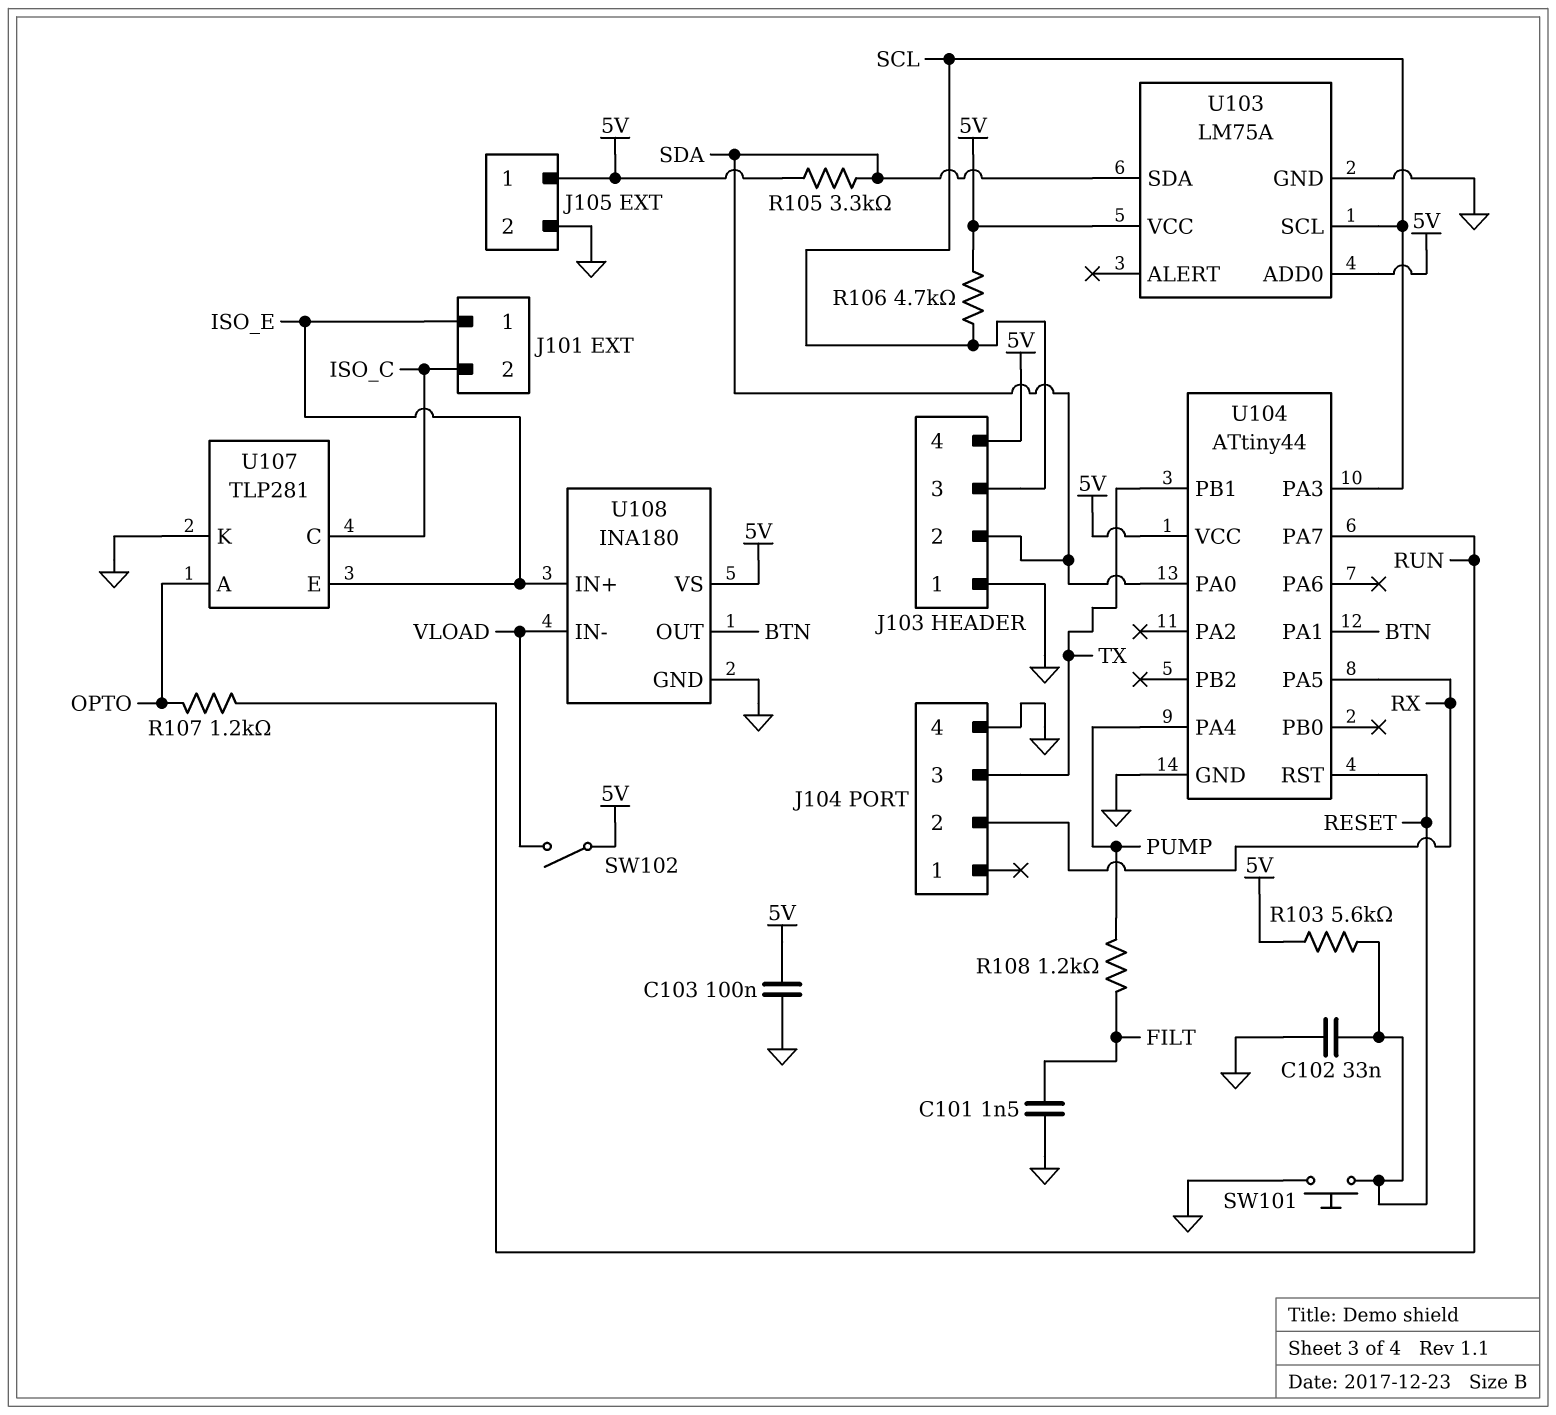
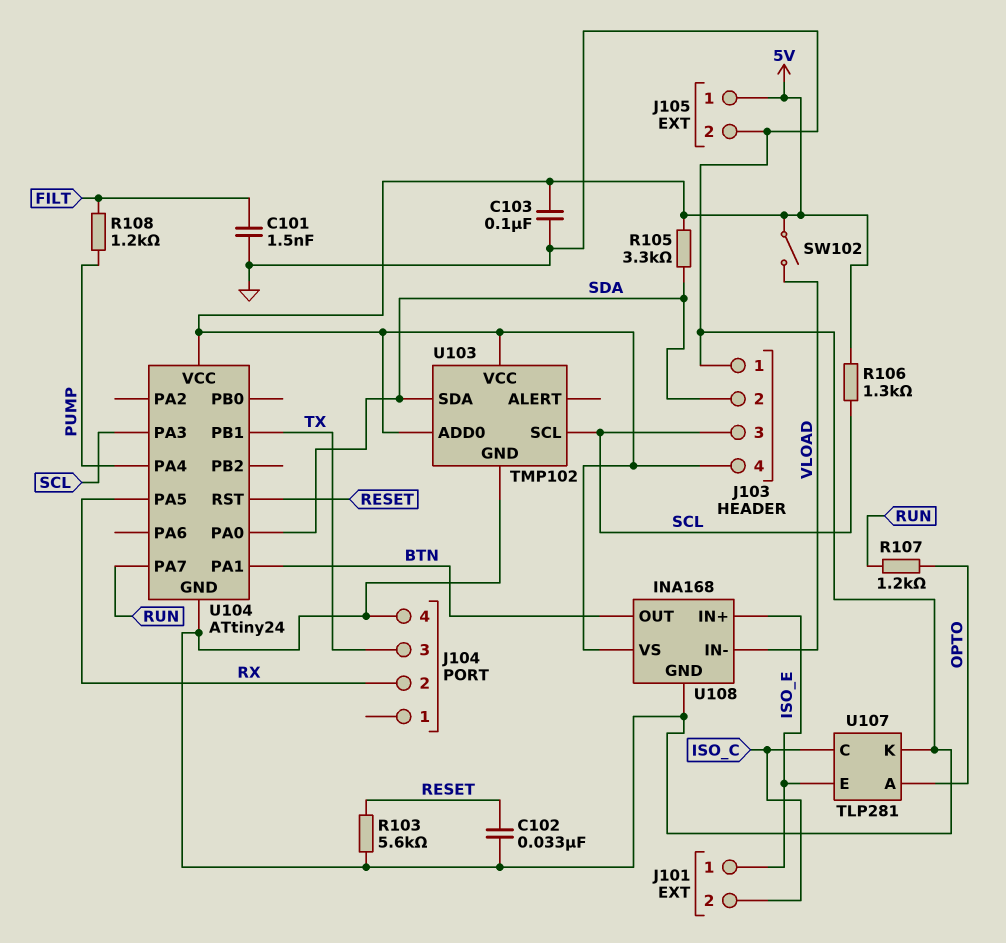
R103: 5.6k (5V, RESET) -> 5.6k (GND, RESET)
R106: 4.7k (5V, SCL) -> 1.3k (5V, SCL)
SW101: button (GND, RESET) -> none
U103: LM75A -> TMP102
U104: ATtiny44 -> ATtiny24
U108: INA180 -> INA168

